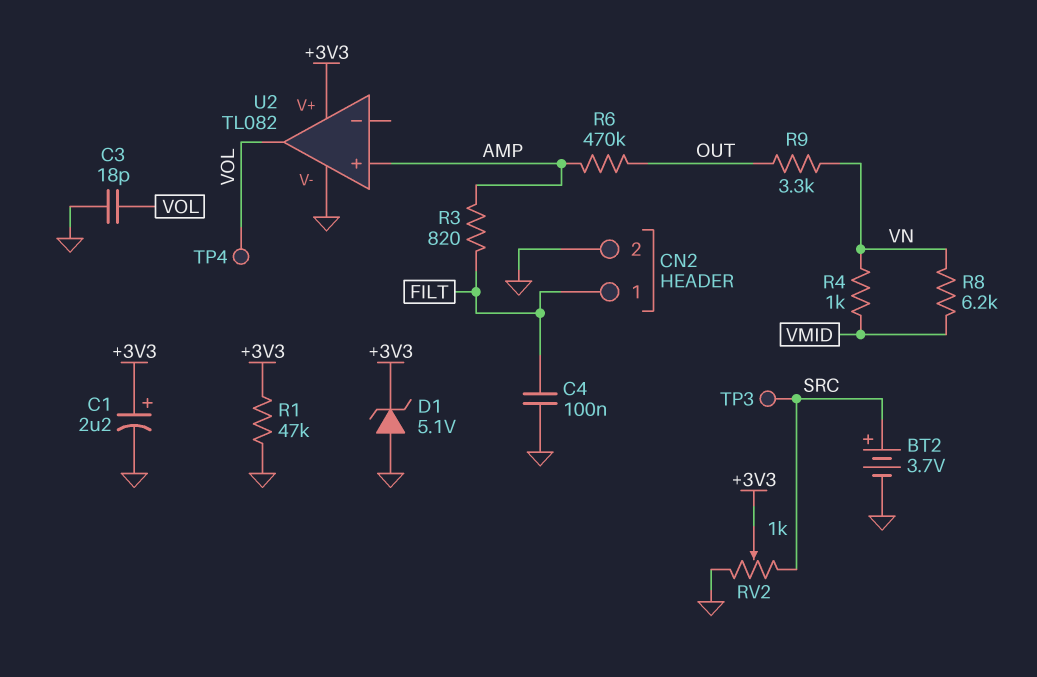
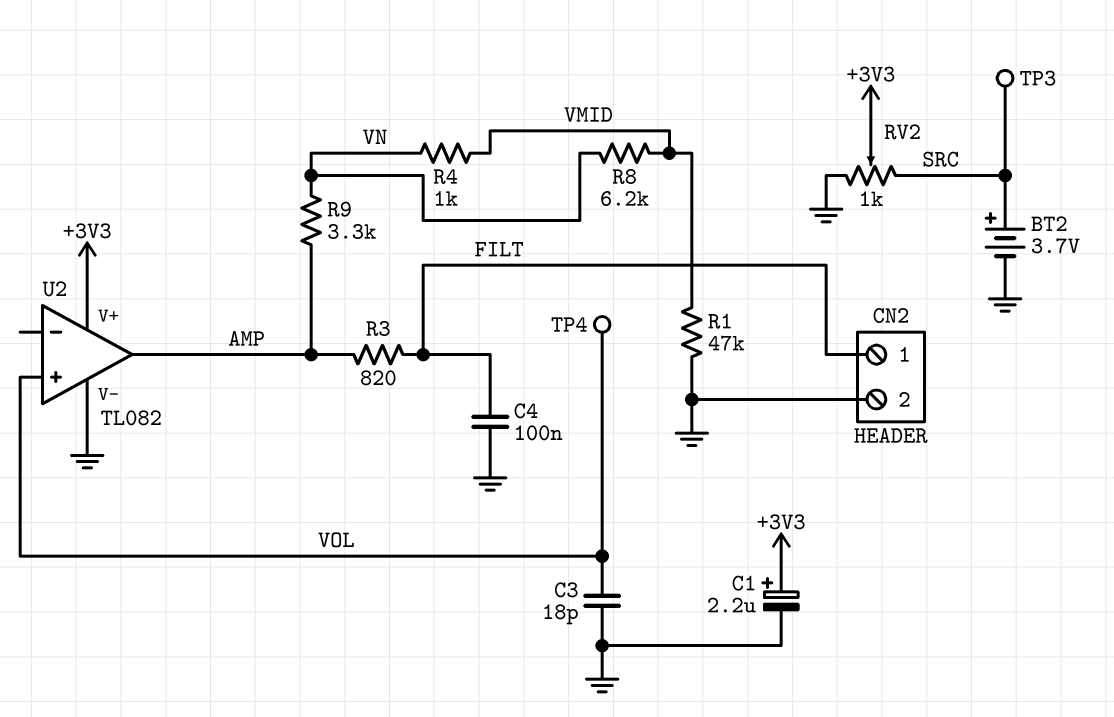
D1: zener 5.1V (A GND, K +3V3) -> none
R1: 47k (+3V3, GND) -> 47k (GND, VMID)
R6: 470k (AMP, OUT) -> none
R9: 3.3k (OUT, VN) -> 3.3k (AMP, VN)
U2 pin in+: AMP -> VOL
U2 pin out: VOL -> AMP

